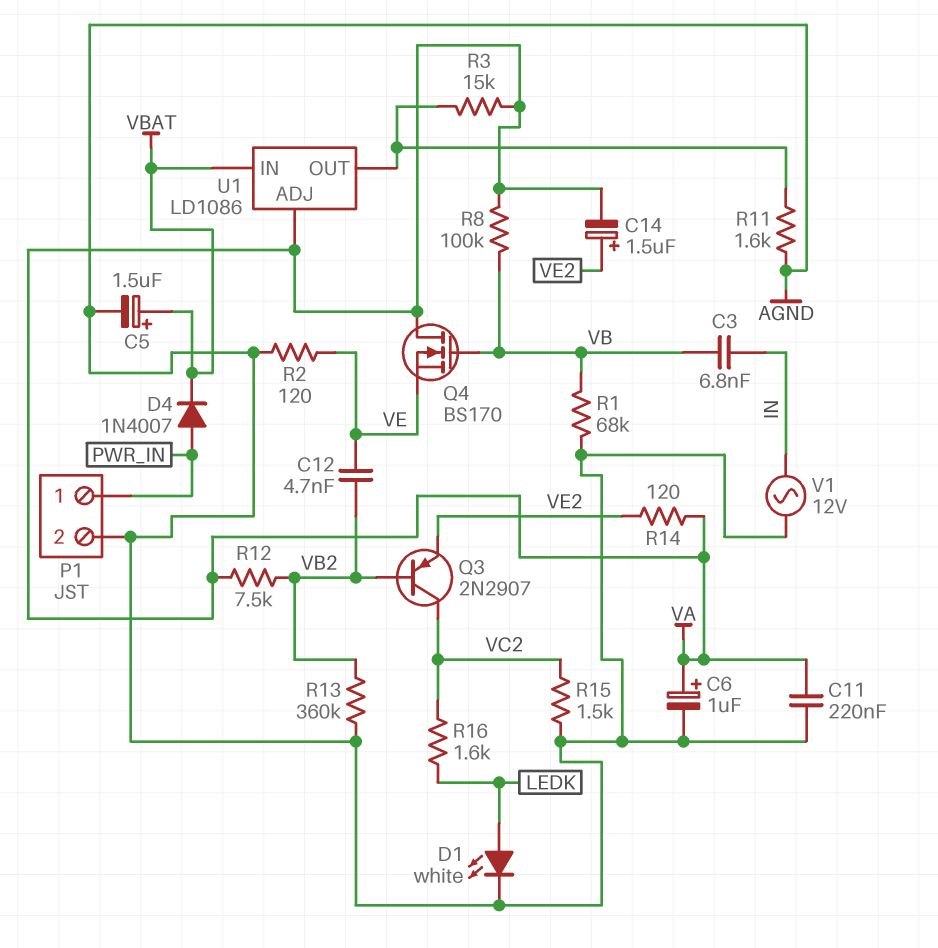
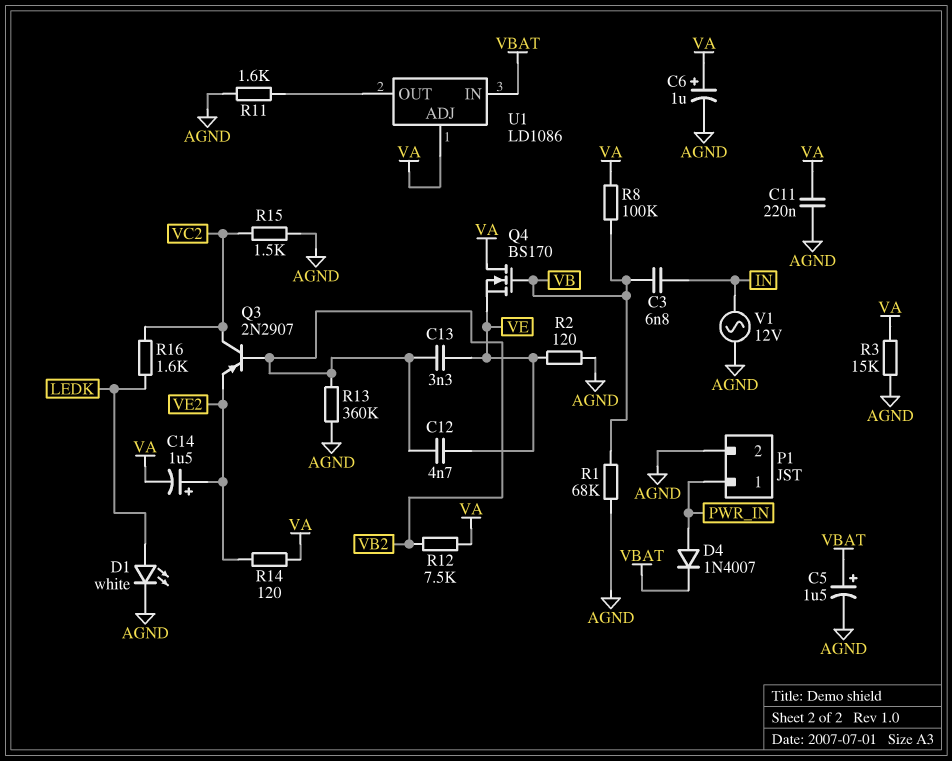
C13: none -> 3.3nF (VB2, VE)
R3: 15k (U1/OUT, VA) -> 15k (AGND, VA)

